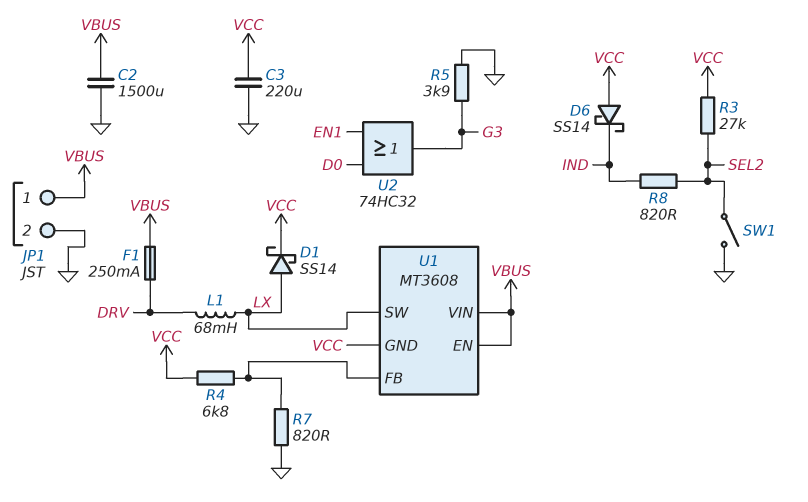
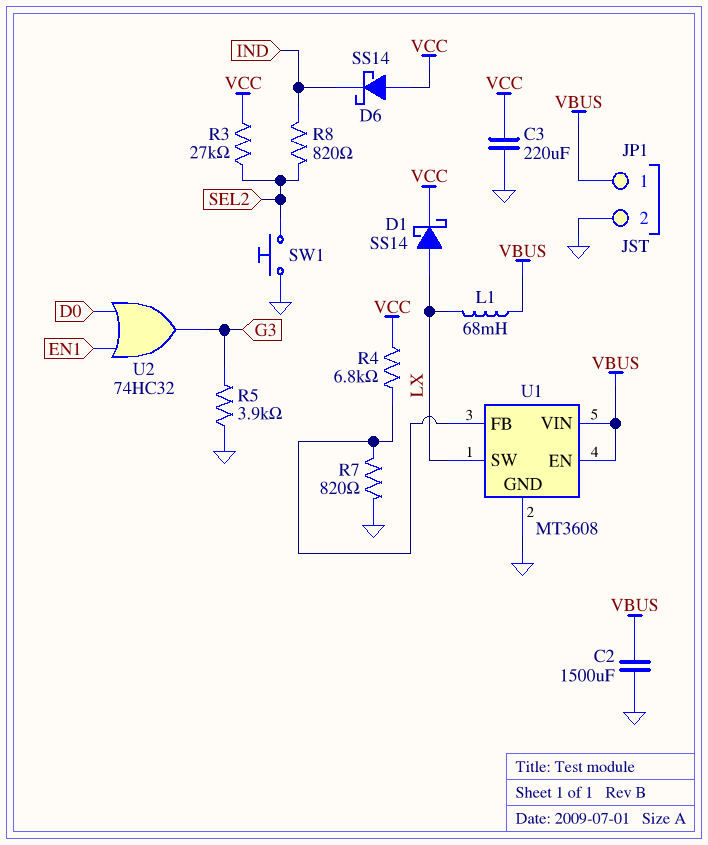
F1: 250mA (DRV, VBUS) -> none
L1: 68mH (DRV, LX) -> 68mH (LX, VBUS)
SW1: switch (GND, SEL2) -> button (GND, SEL2)
U1 pin GND: VCC -> GND

